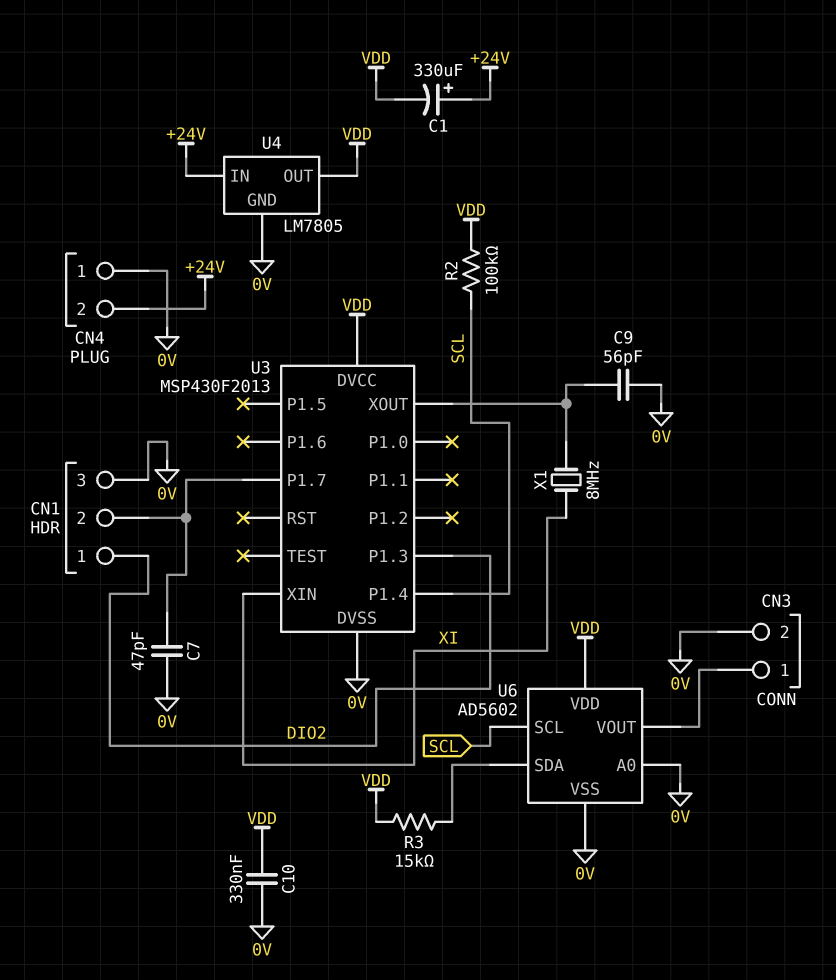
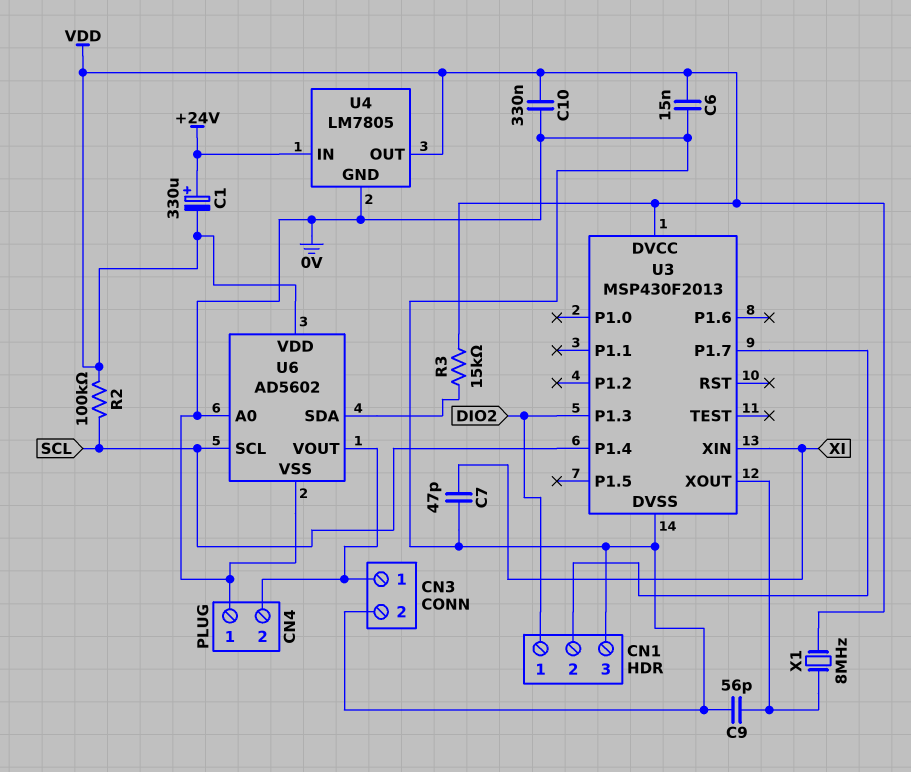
C6: none -> 15nF (0V, VDD)
C7: 47pF (0V, CN1/2) -> 47pF (0V, XI)
CN4 pin 2: +24V -> CN3/1
X1: 8MHz (U3/XOUT, XI) -> 8MHz (U3/XOUT, VDD)

